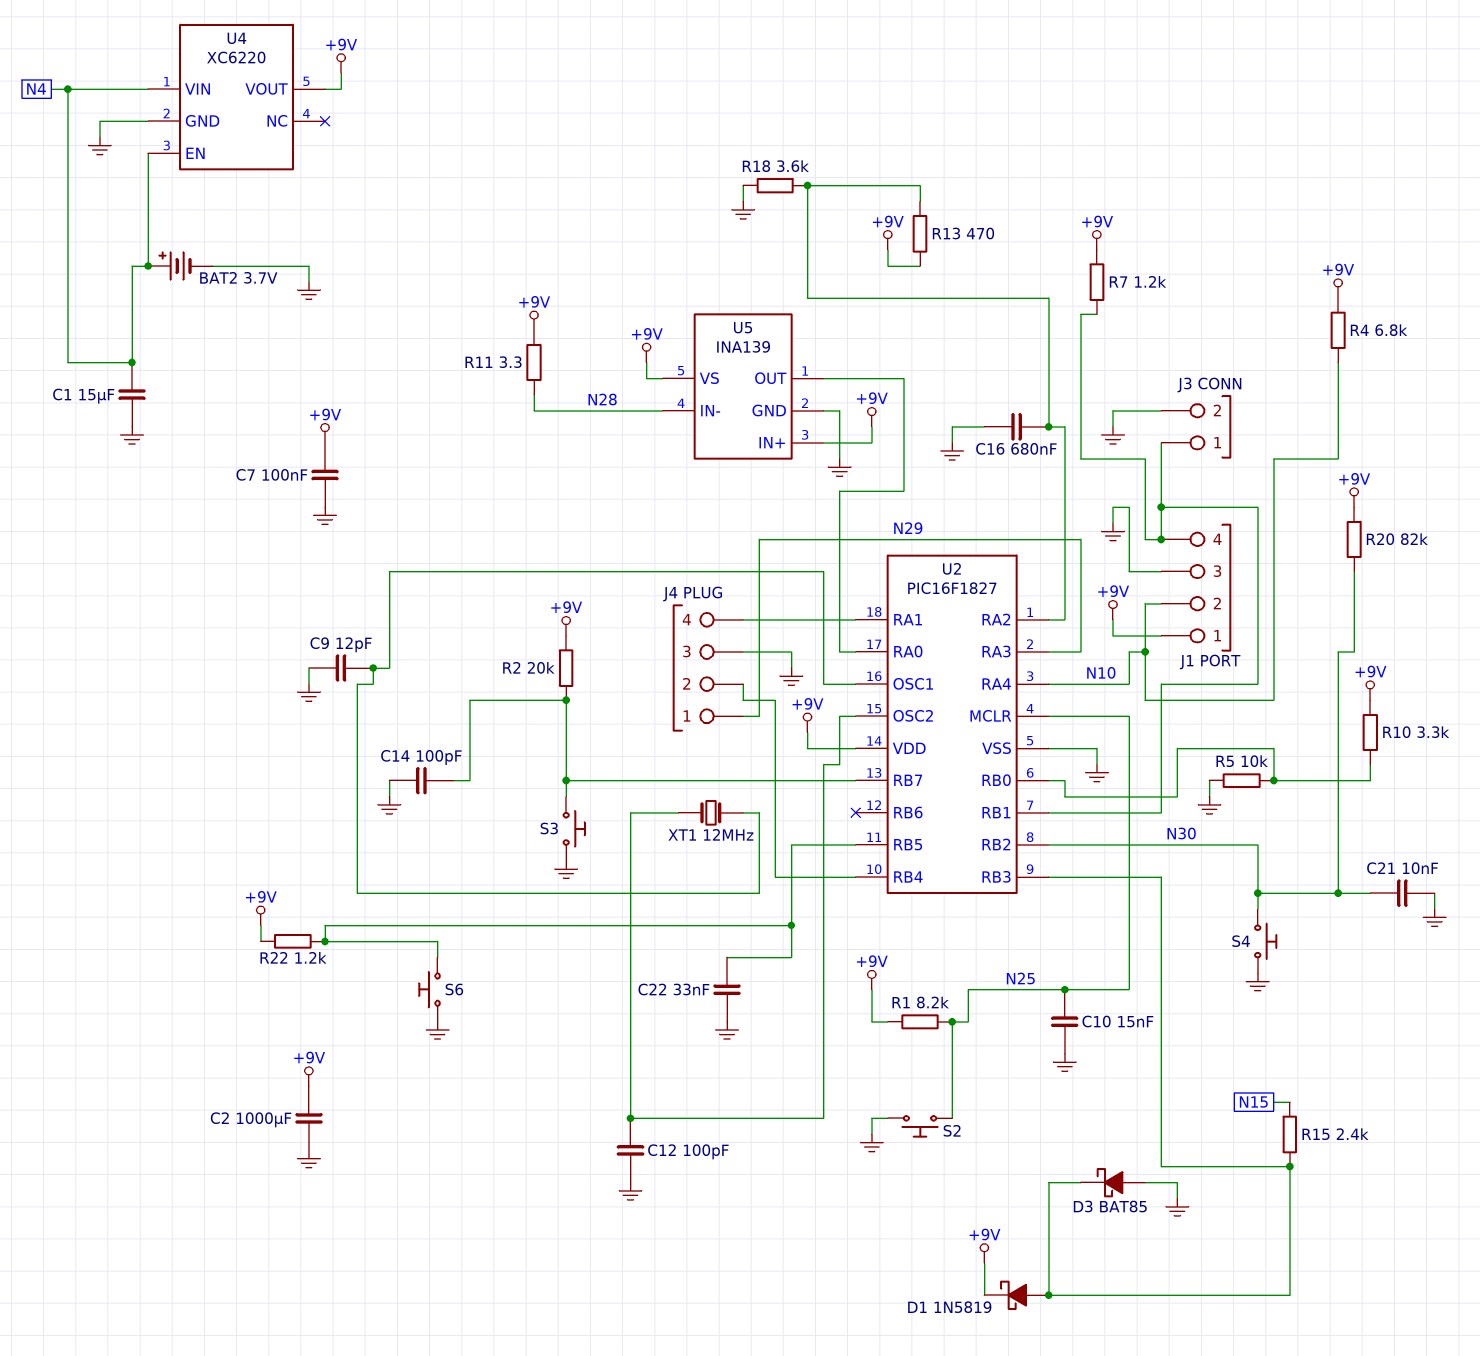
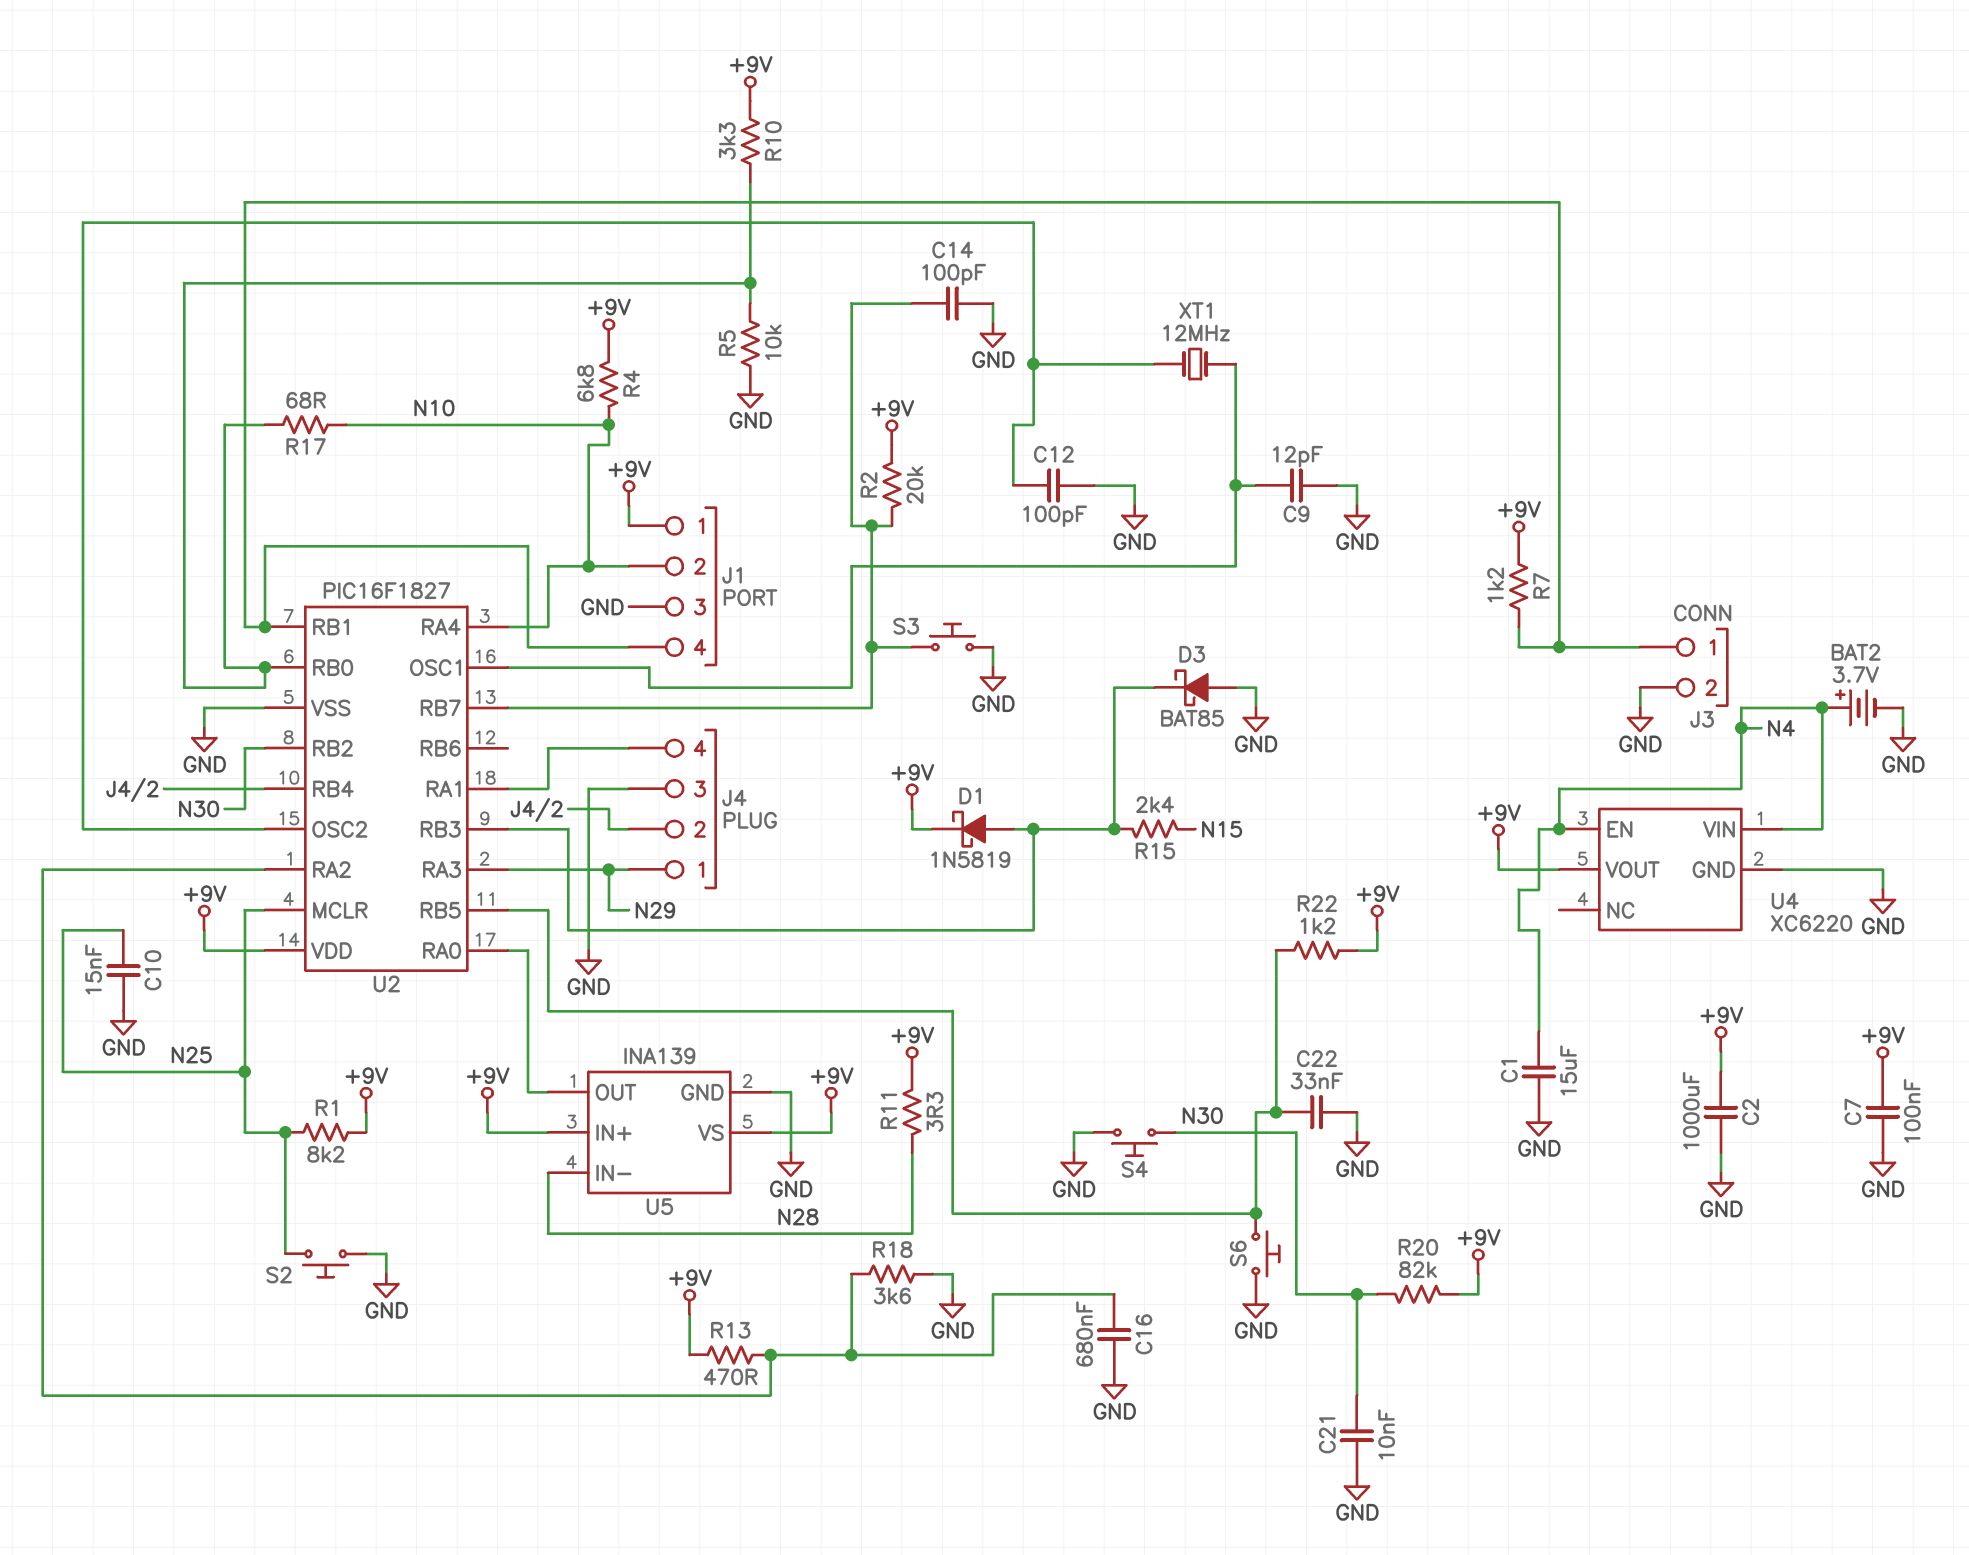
R17: none -> 68 (N10, U2/RB0)

